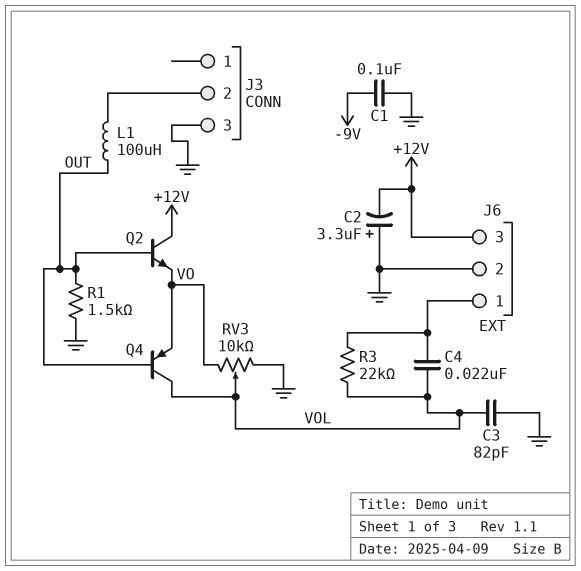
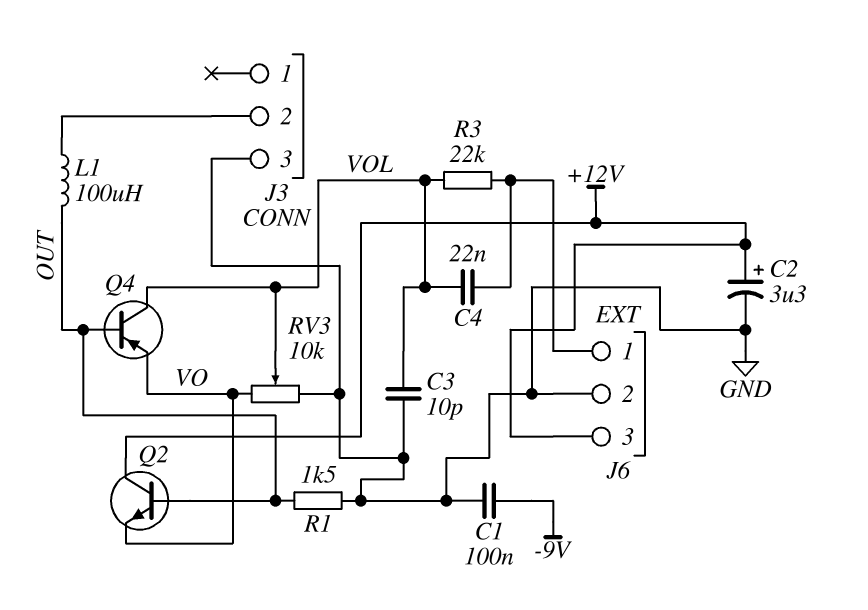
C2: 3.3uF (plus GND, minus +12V) -> 3.3uF (plus +12V, minus GND)
C3: 82pF (GND, VOL) -> 10pF (GND, VOL)

